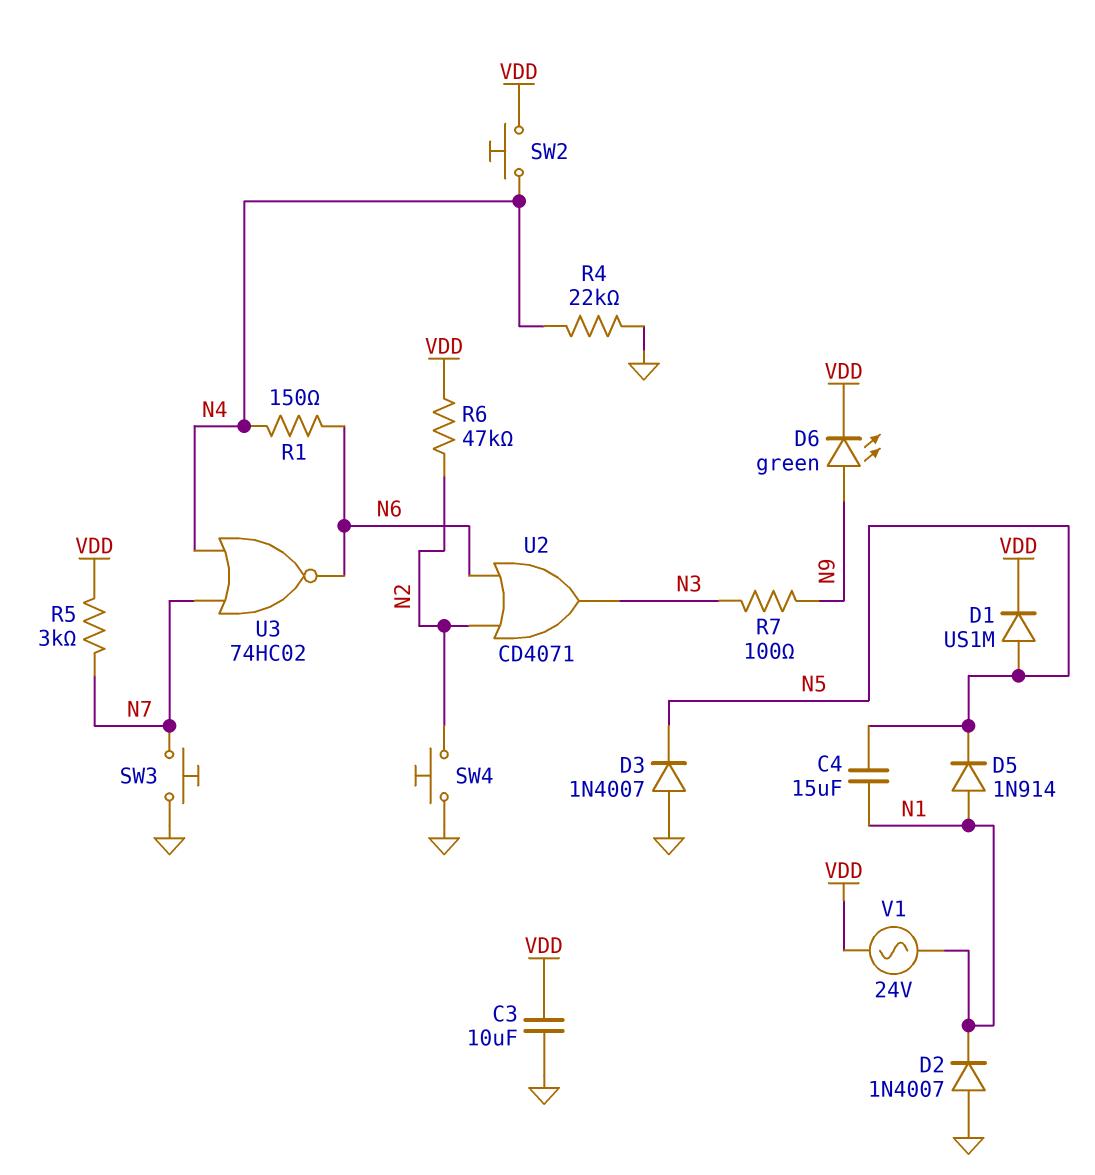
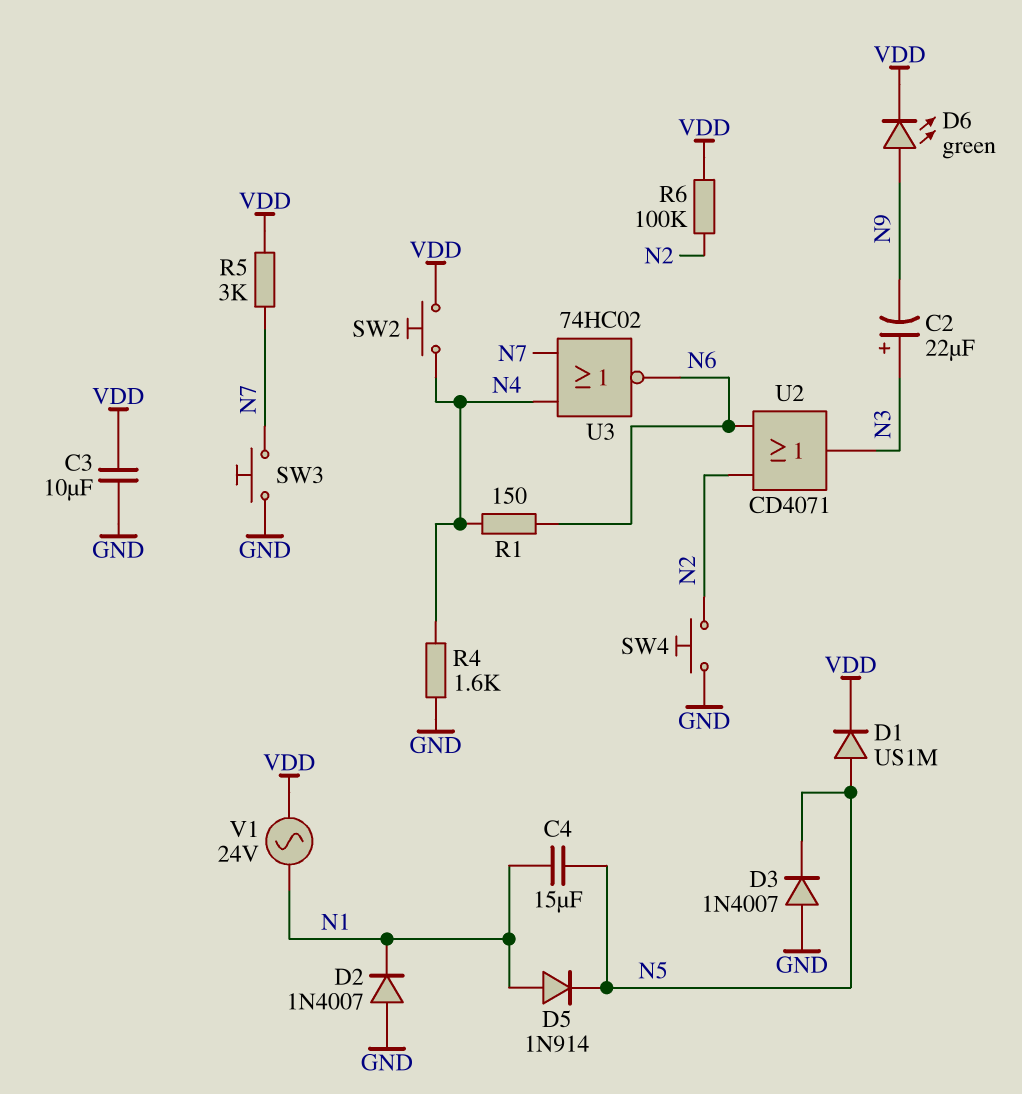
C2: none -> 22uF (plus N3, minus N9)
R4: 22k (GND, N4) -> 1.6k (GND, N4)
R6: 47k (N2, VDD) -> 100k (N2, VDD)
R7: 100 (N3, N9) -> none

